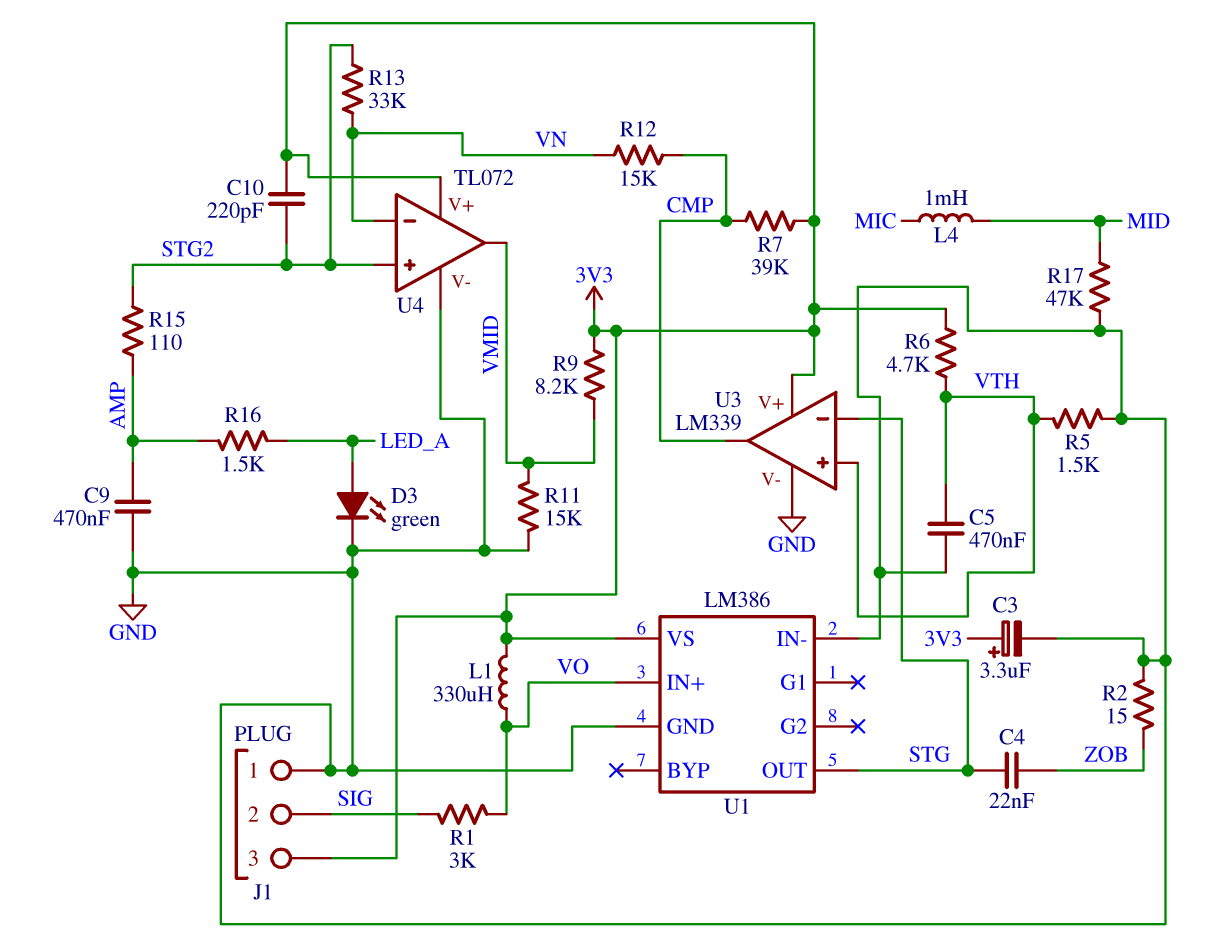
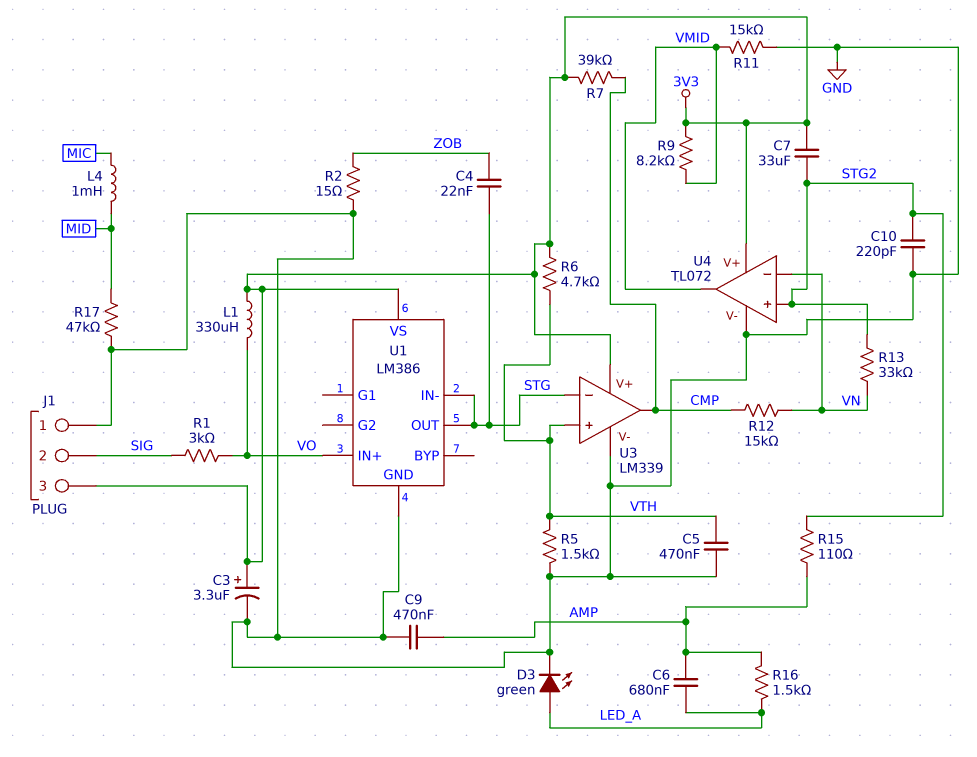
C6: none -> 680nF (AMP, LED_A)
C7: none -> 33uF (3V3, STG2)
C10: 220pF (3V3, STG2) -> 220pF (GND, STG2)
U1 pin IN-: GND -> STG

